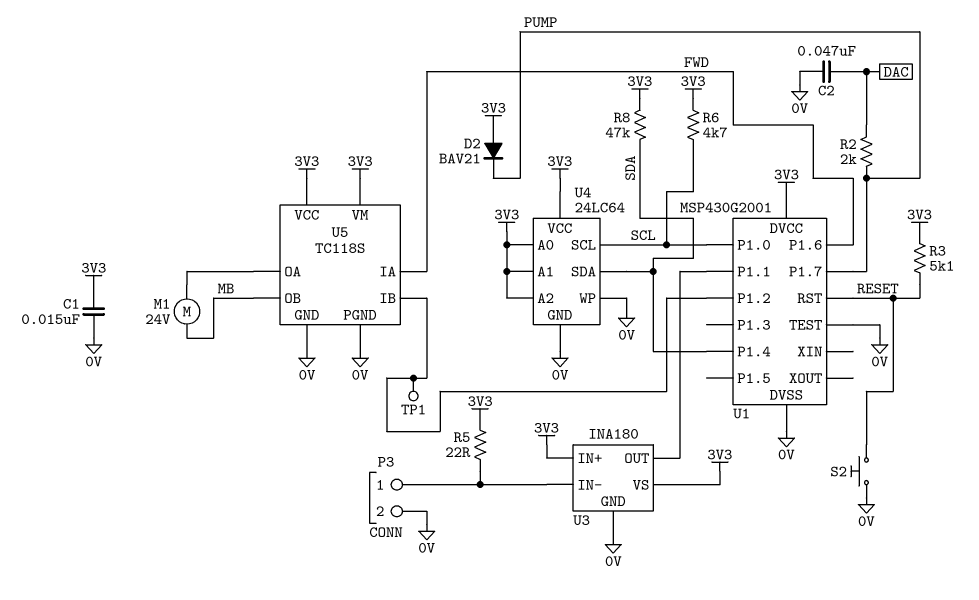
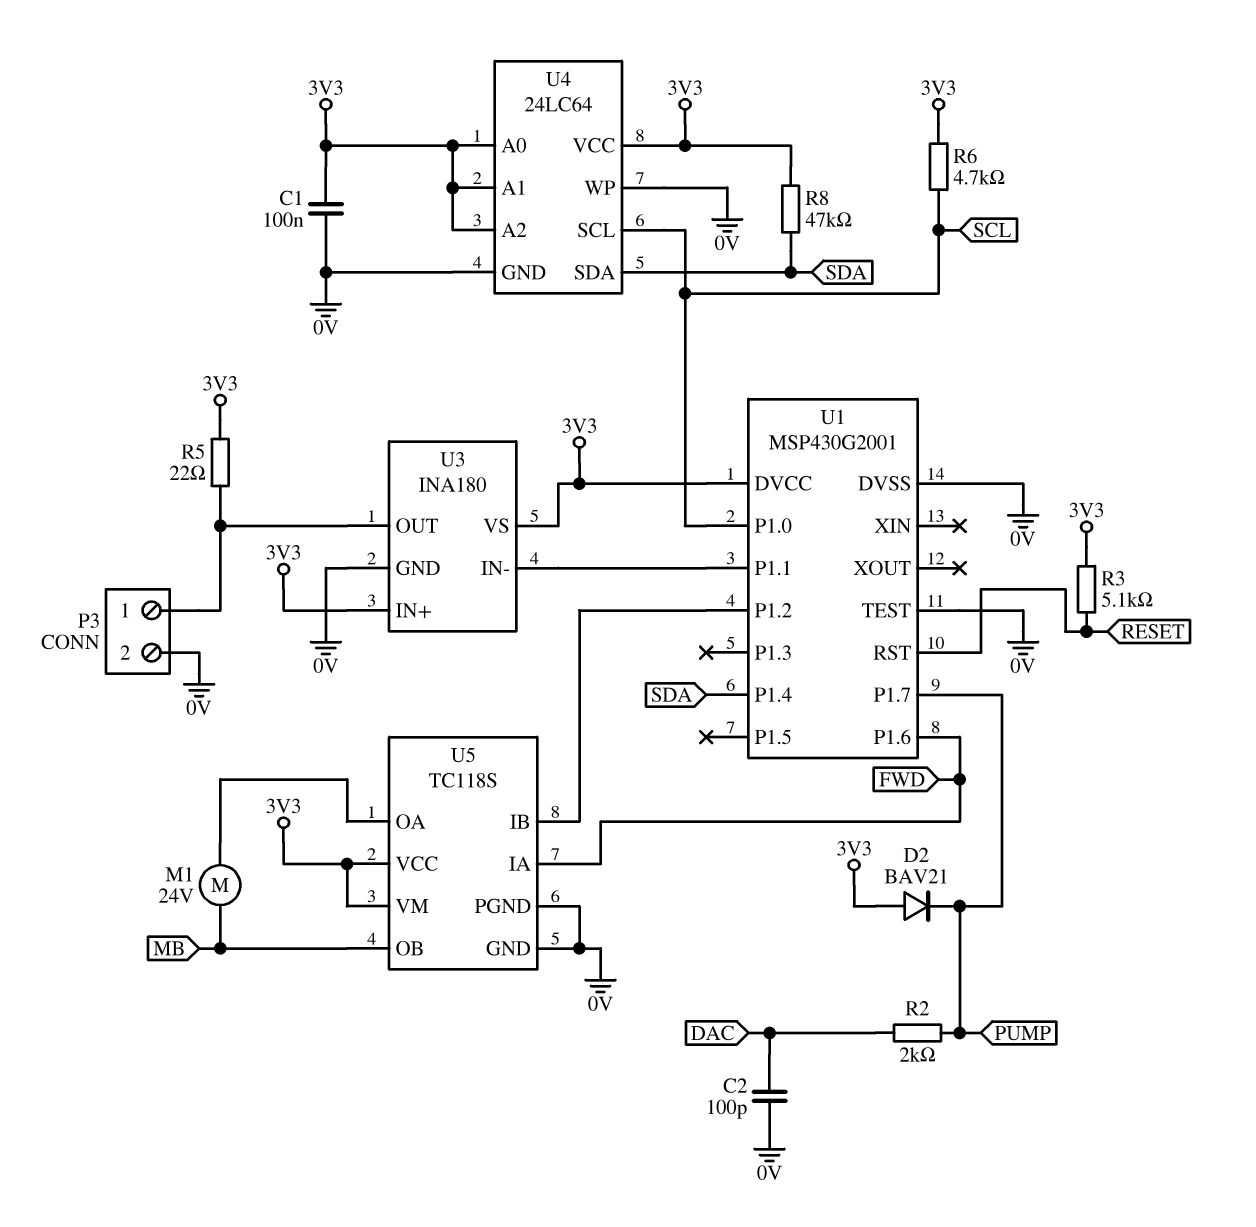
C1: 15nF (0V, 3V3) -> 100nF (0V, 3V3)
C2: 47nF (0V, DAC) -> 100pF (0V, DAC)
S2: button (0V, RESET) -> none
TP1: test point (U1/P1.2) -> none
U3 pin IN-: P3/1 -> U1/P1.1
U3 pin OUT: U1/P1.1 -> P3/1

